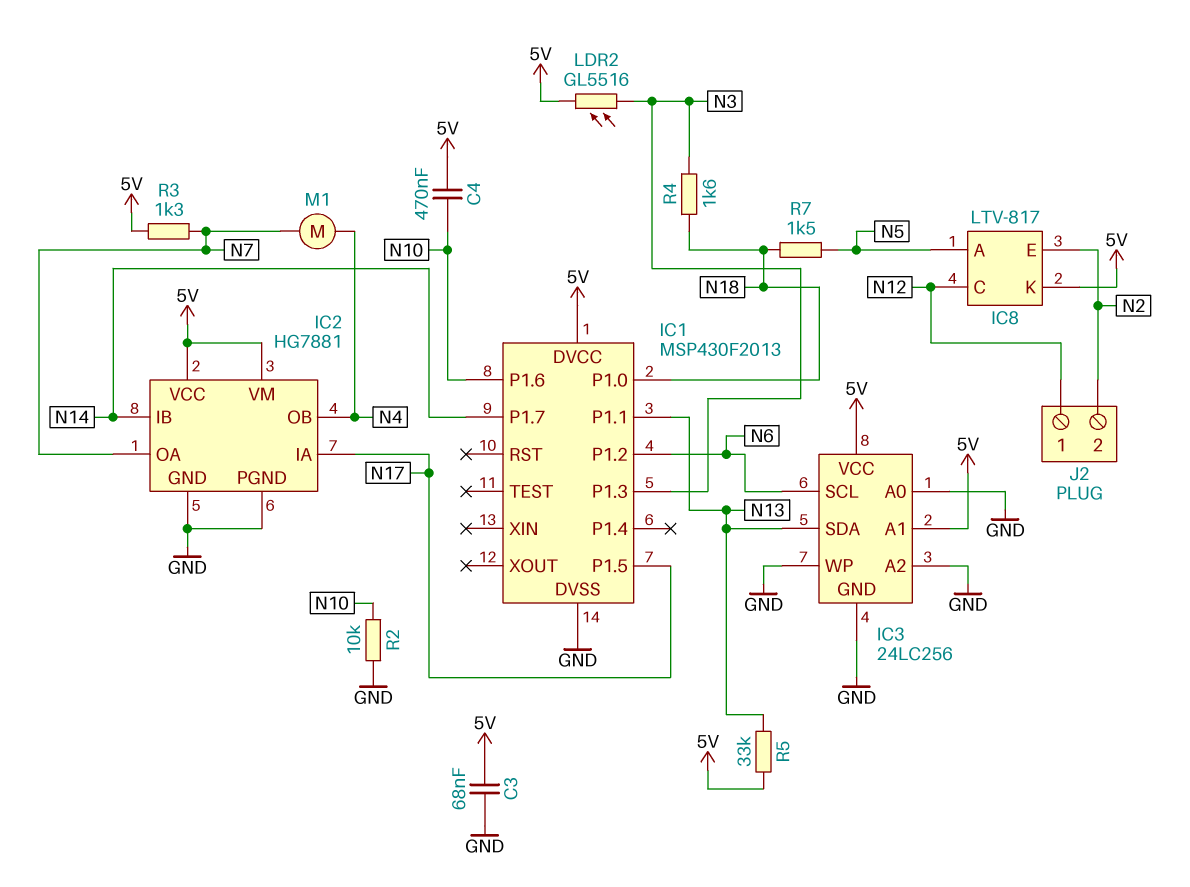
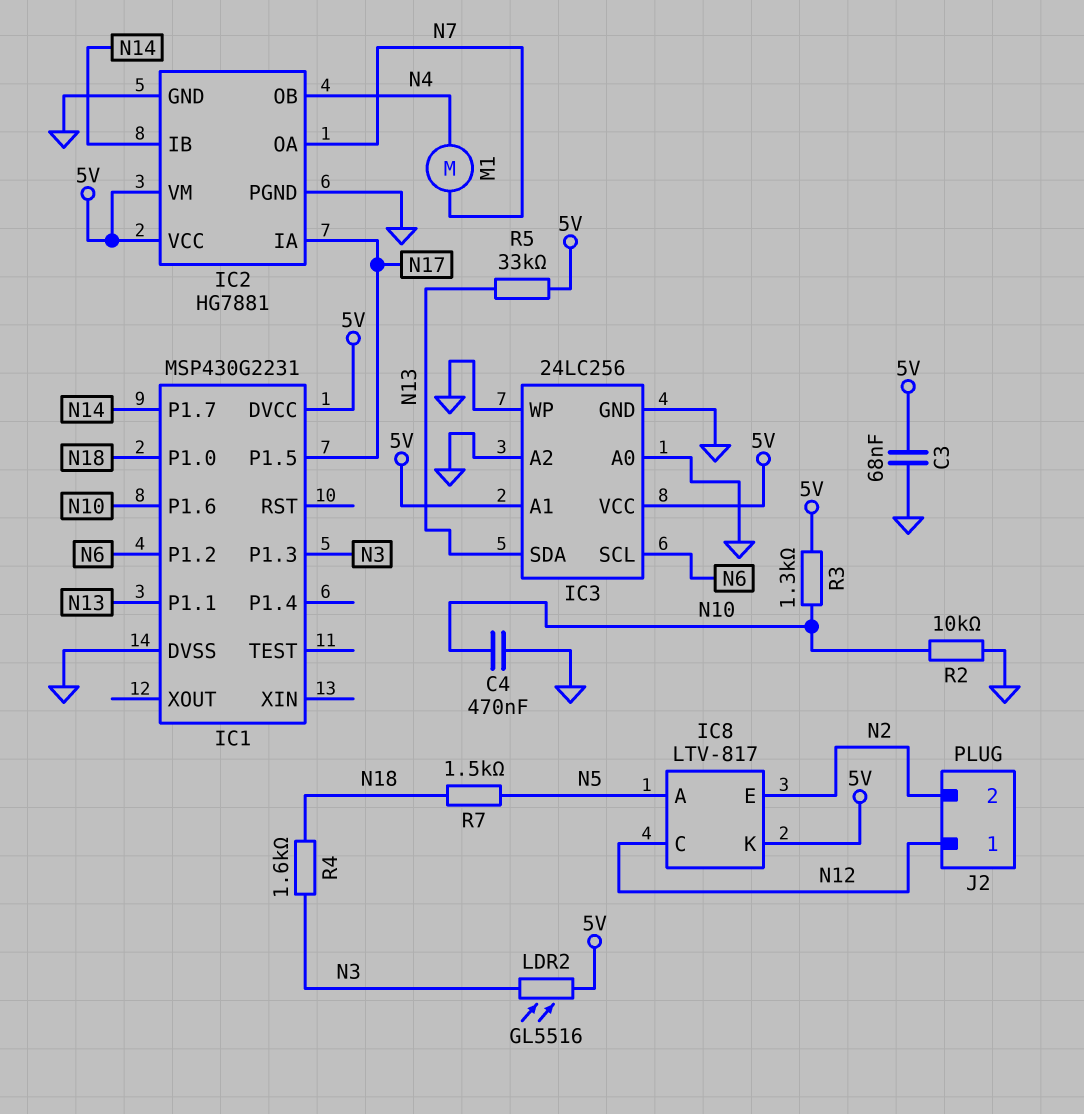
C4: 470nF (5V, N10) -> 470nF (GND, N10)
IC1: MSP430F2013 -> MSP430G2231
R3: 1.3k (5V, N7) -> 1.3k (5V, N10)

